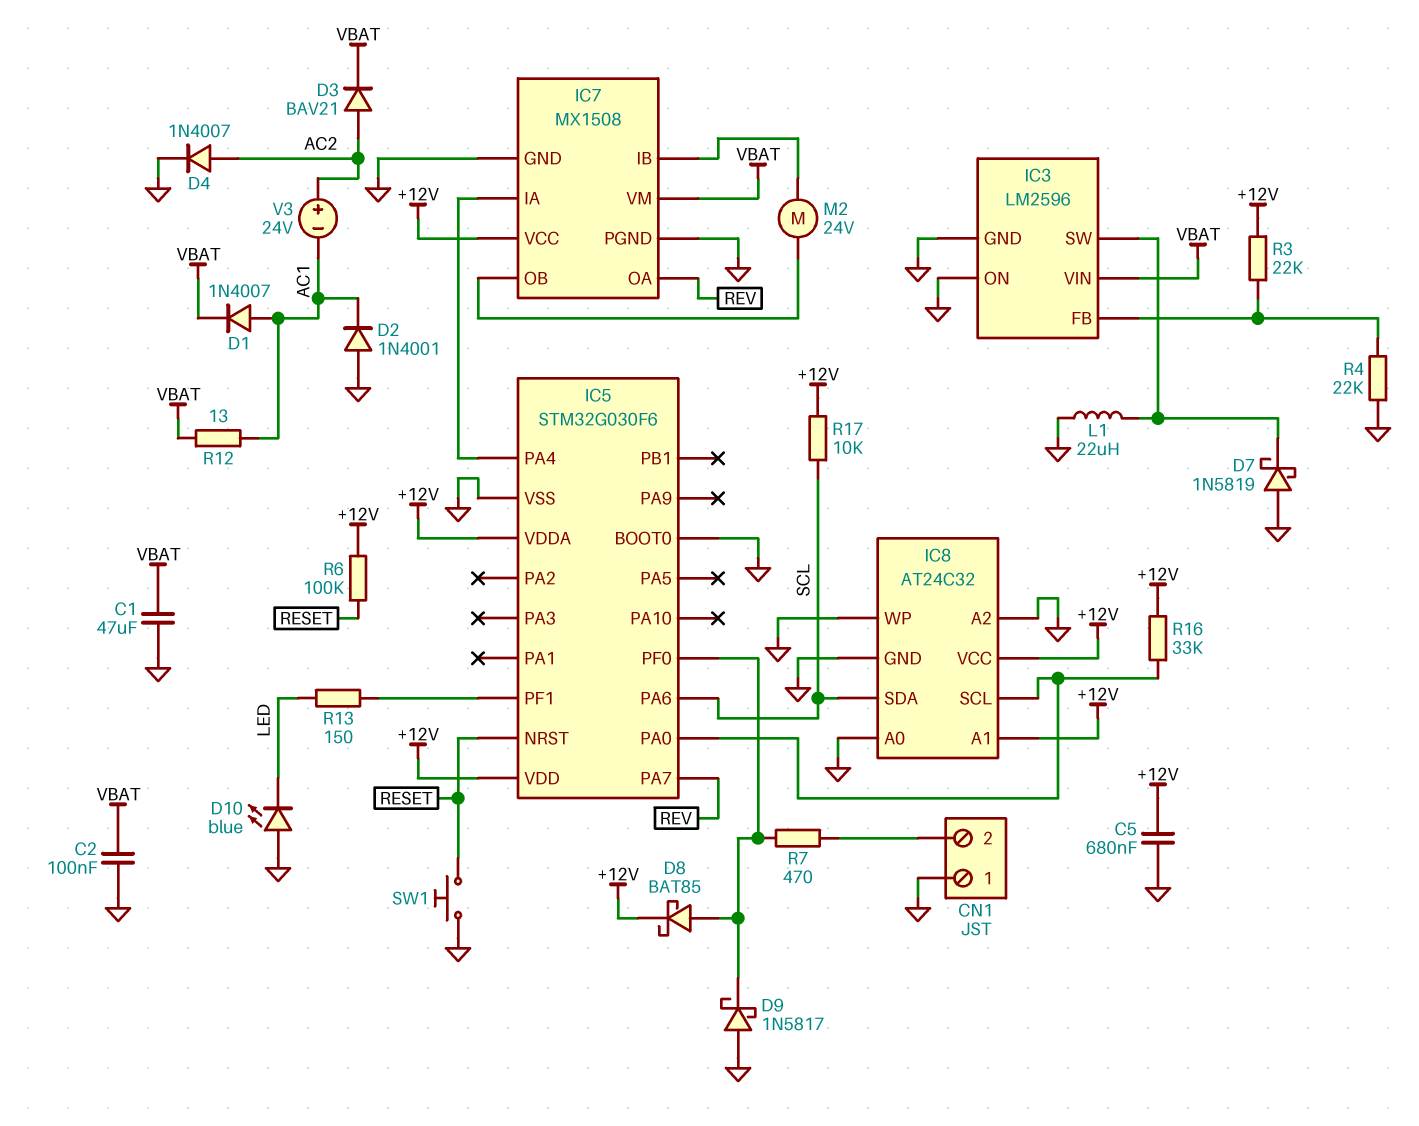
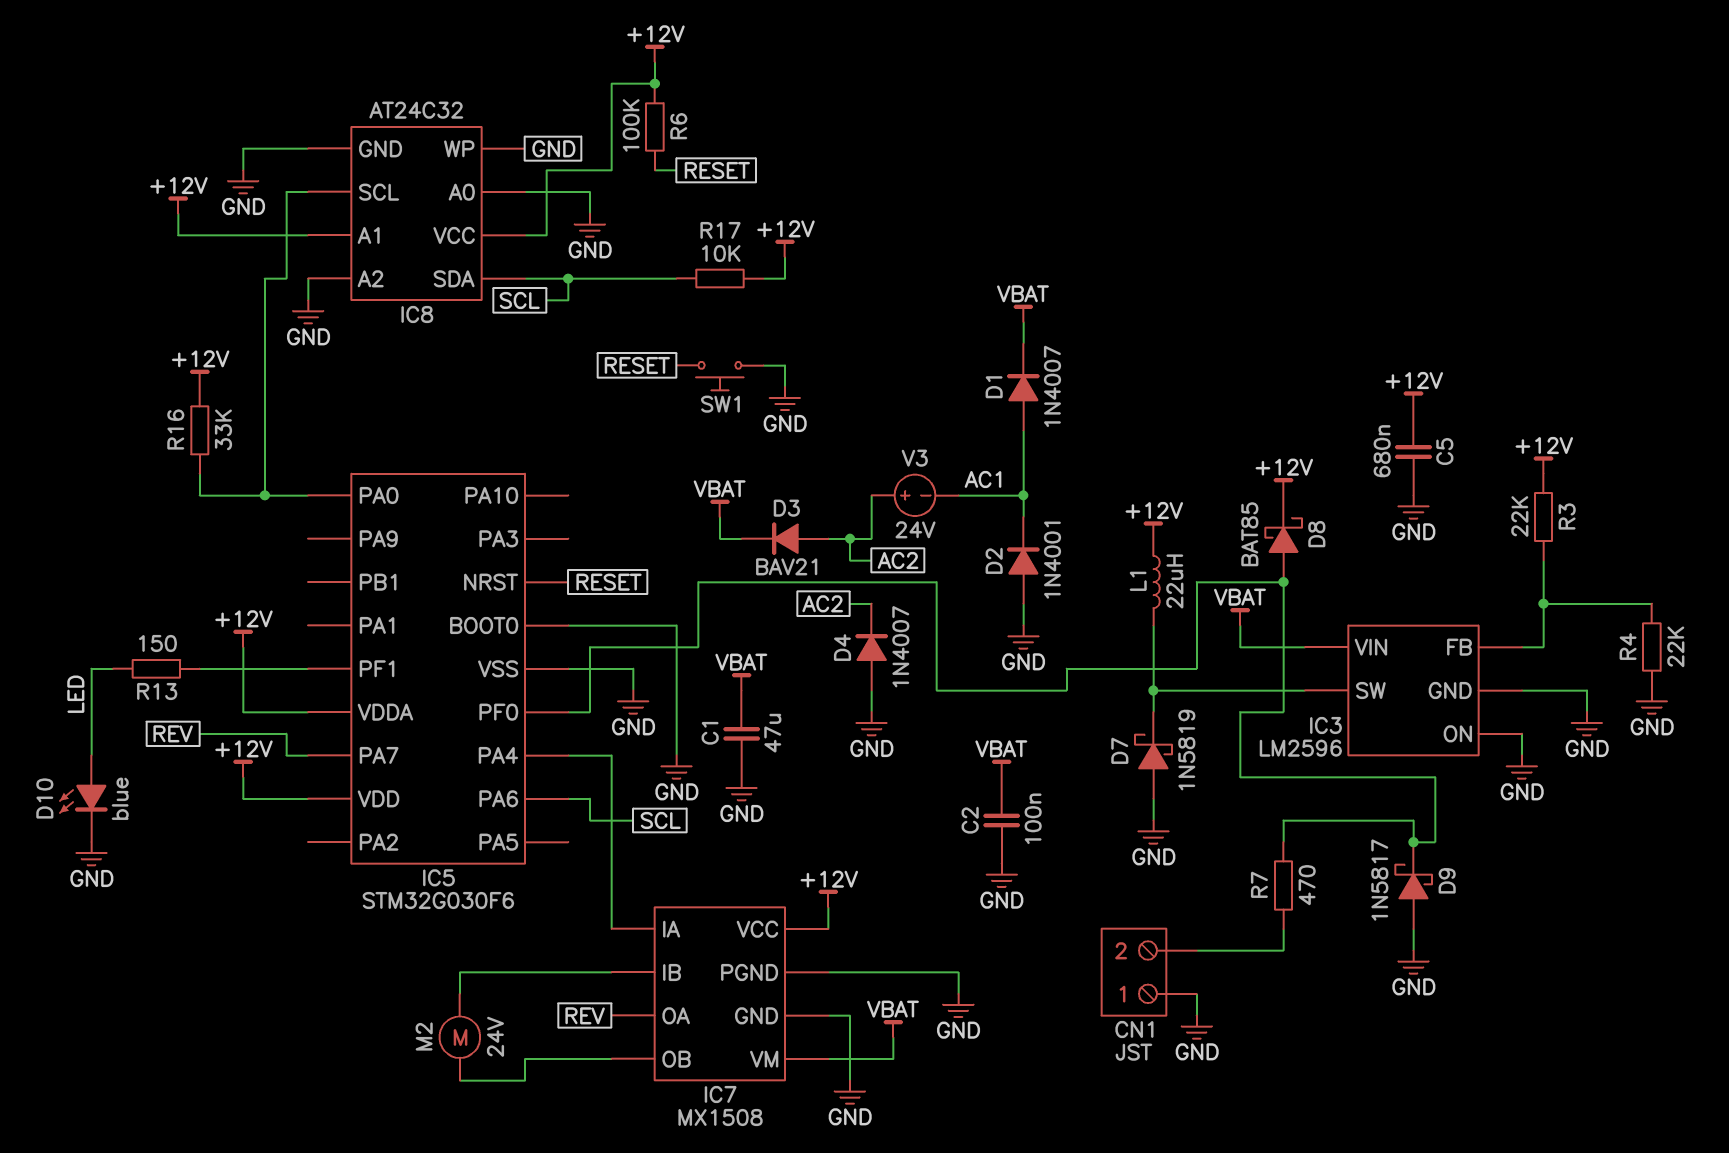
D4: diode 1N4007 (A AC2, K GND) -> diode 1N4007 (A GND, K AC2)
D10: LED blue (A GND, K LED) -> LED blue (A LED, K GND)
L1: 22uH (GND, IC3/SW) -> 22uH (+12V, IC3/SW)
R12: 13 (AC1, VBAT) -> none

